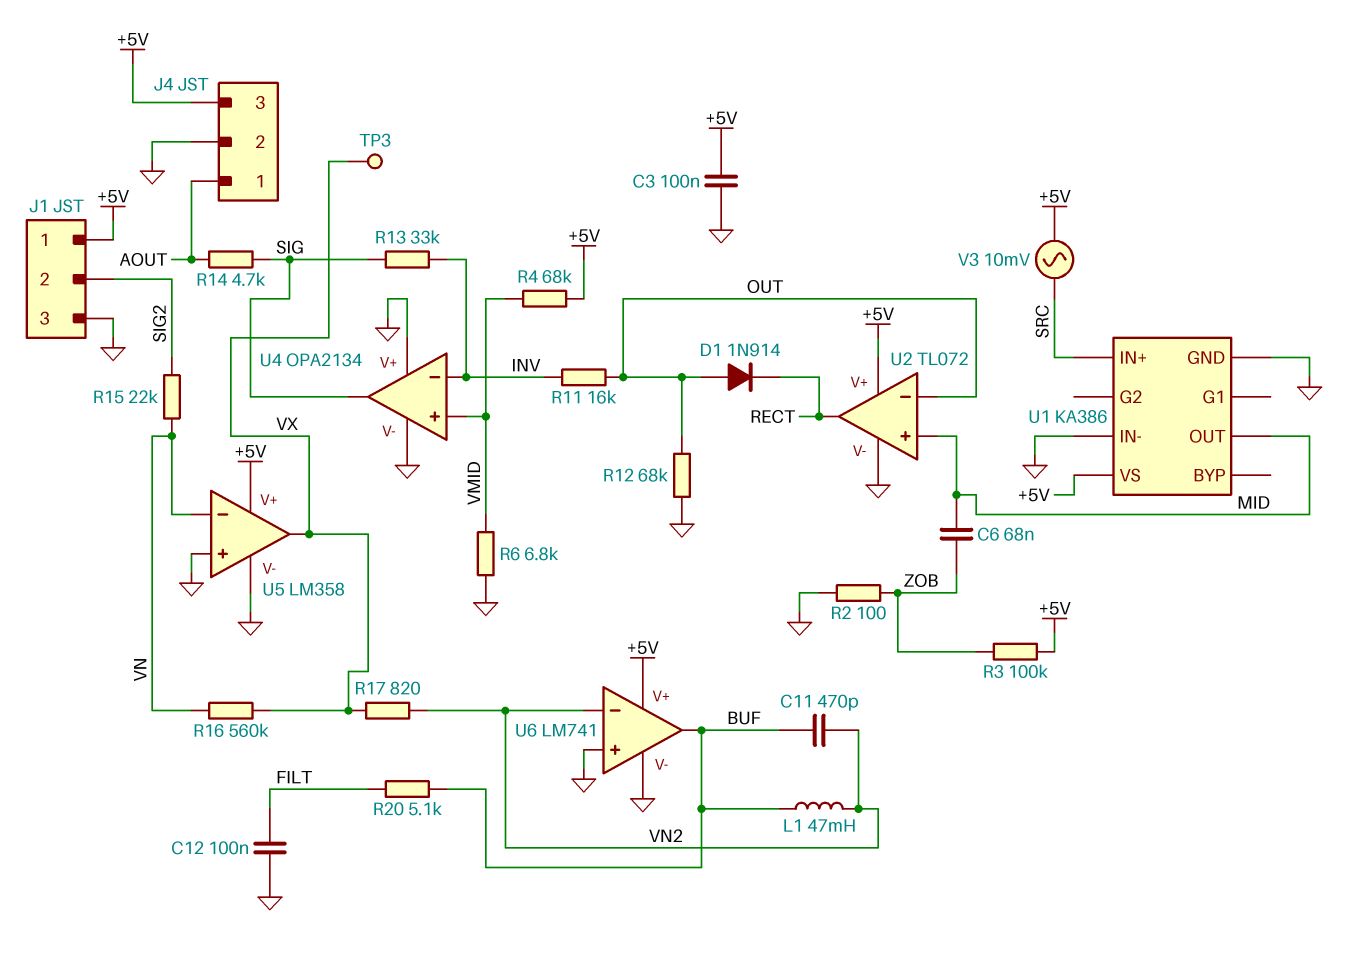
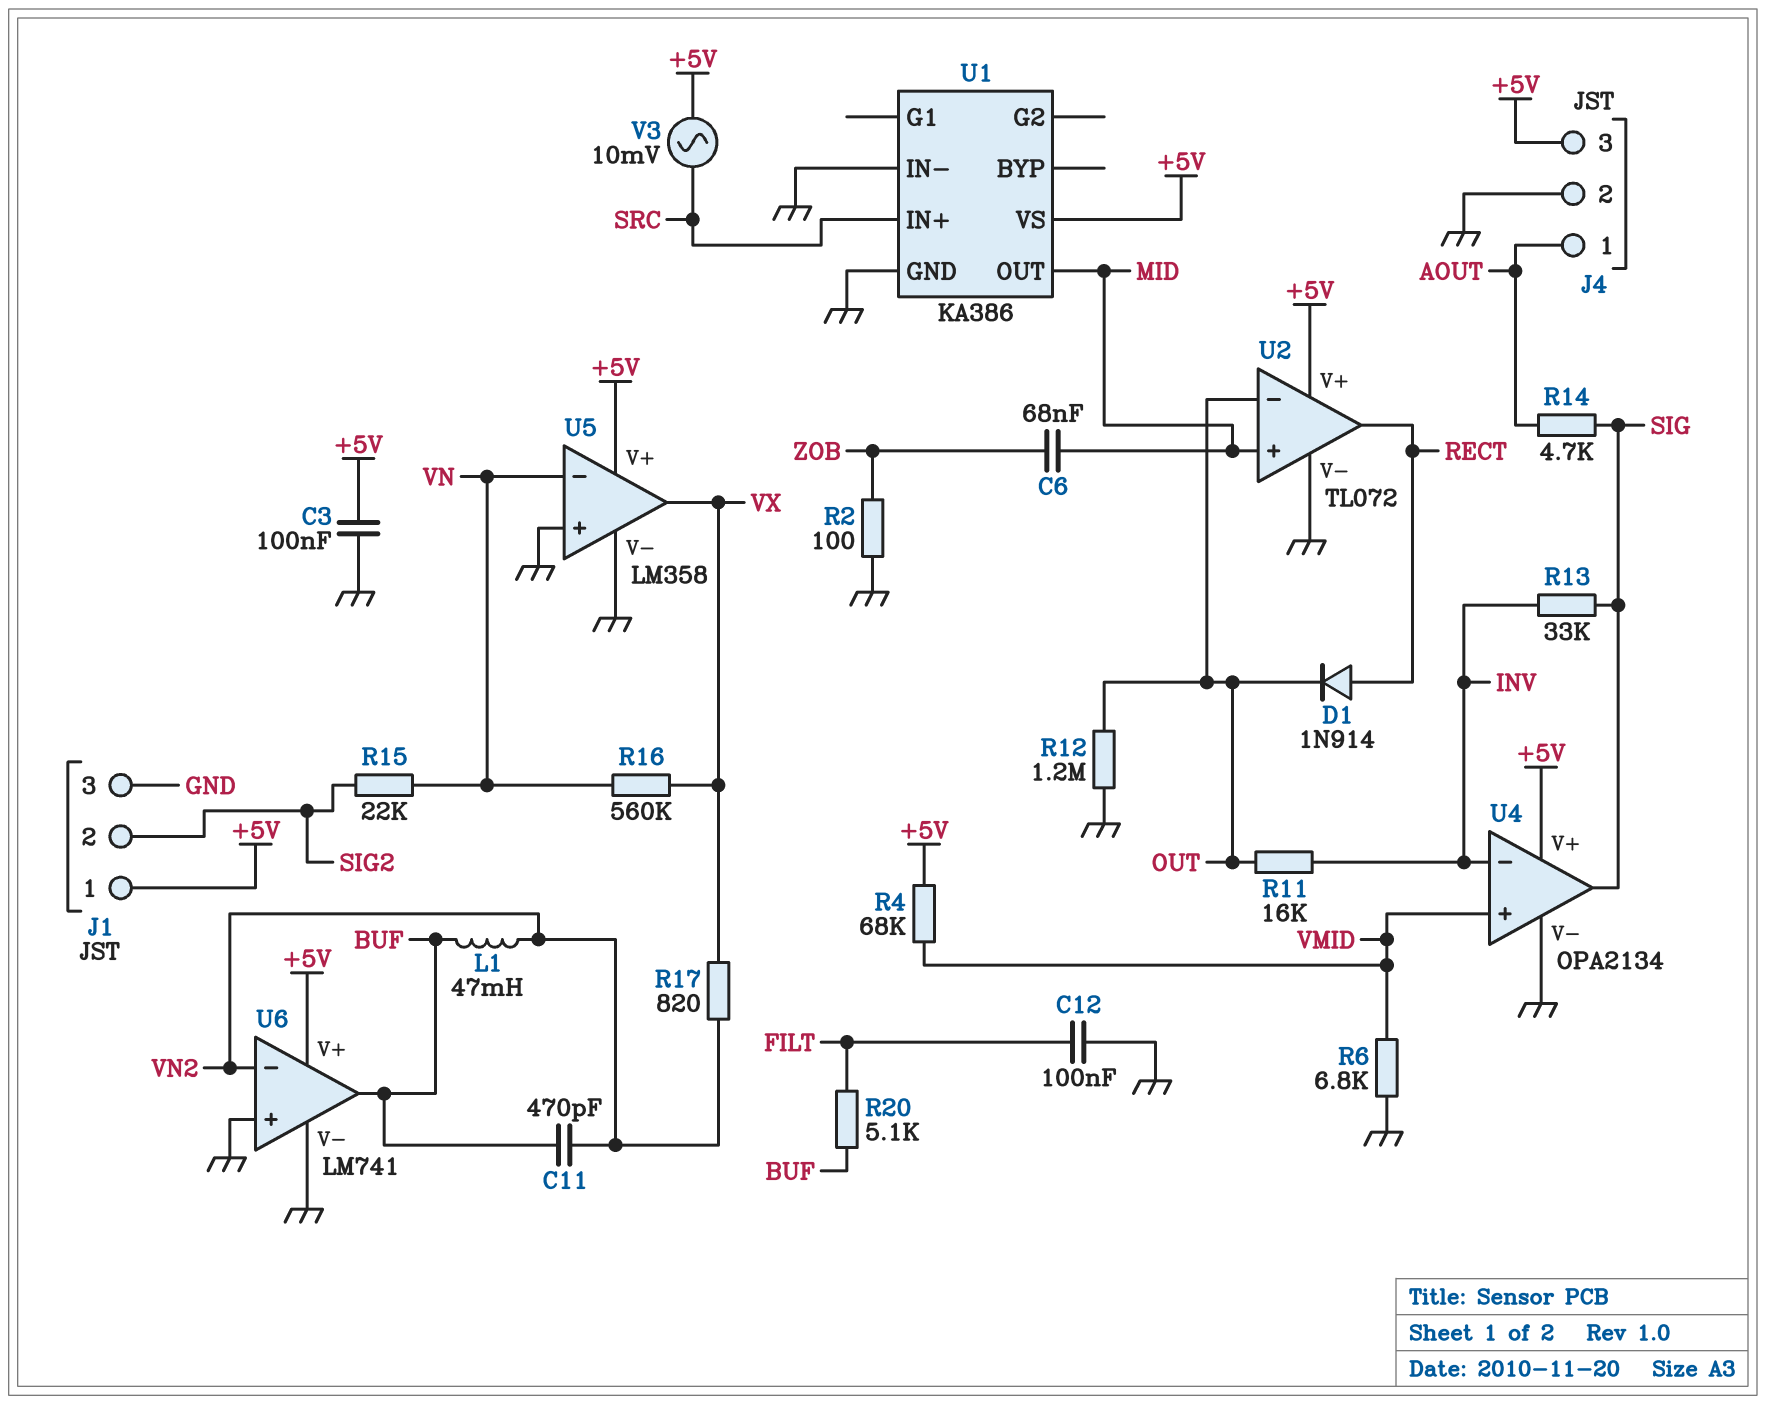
D1: diode 1N914 (A OUT, K RECT) -> diode 1N914 (A RECT, K OUT)
R3: 100k (+5V, ZOB) -> none
R12: 68k (GND, OUT) -> 1.2M (GND, OUT)
TP3: test point (VX) -> none
U4 pin V+: GND -> +5V

